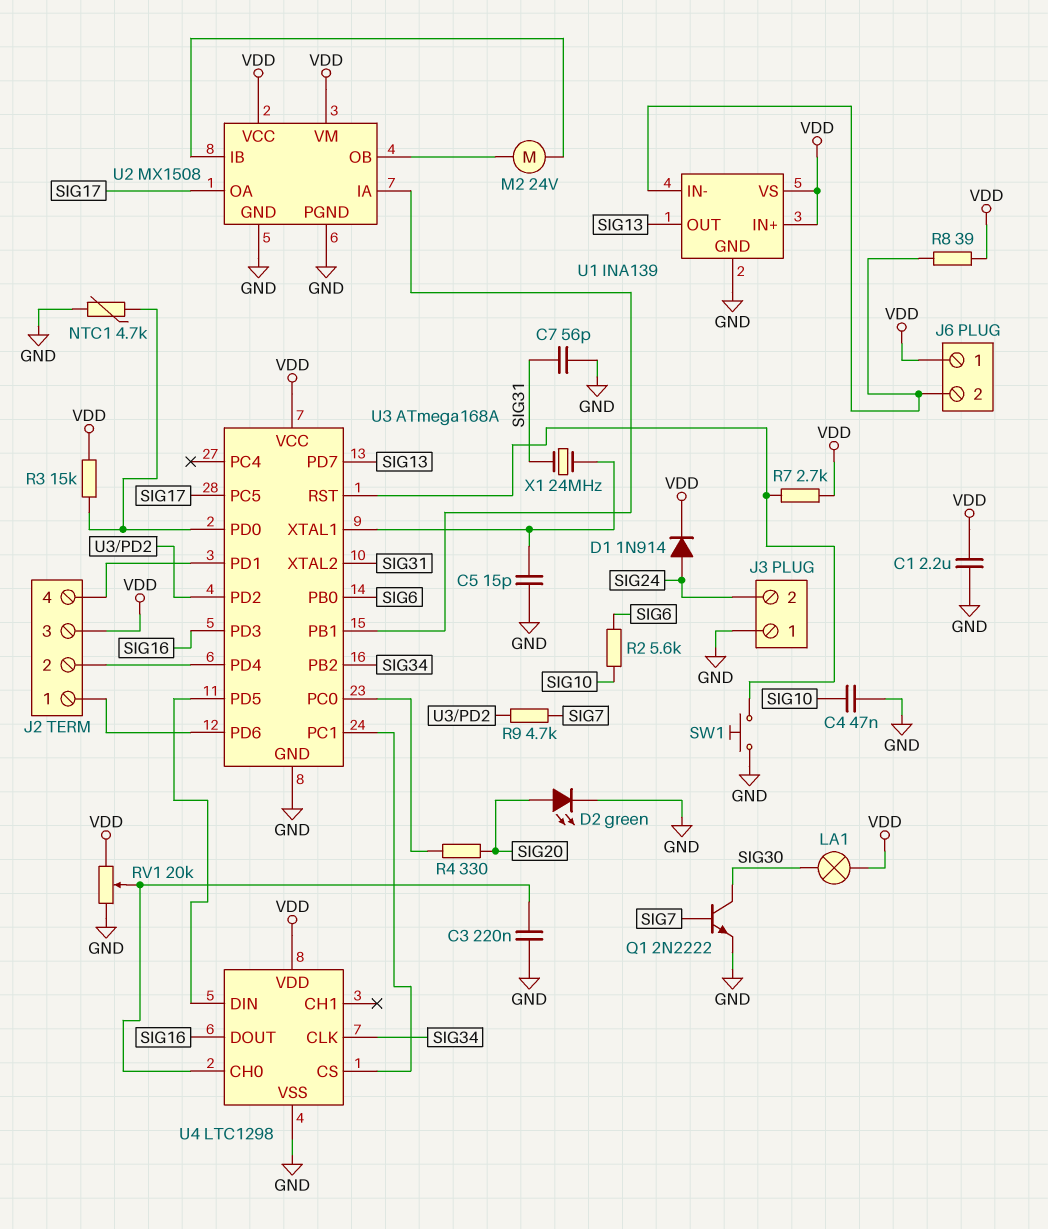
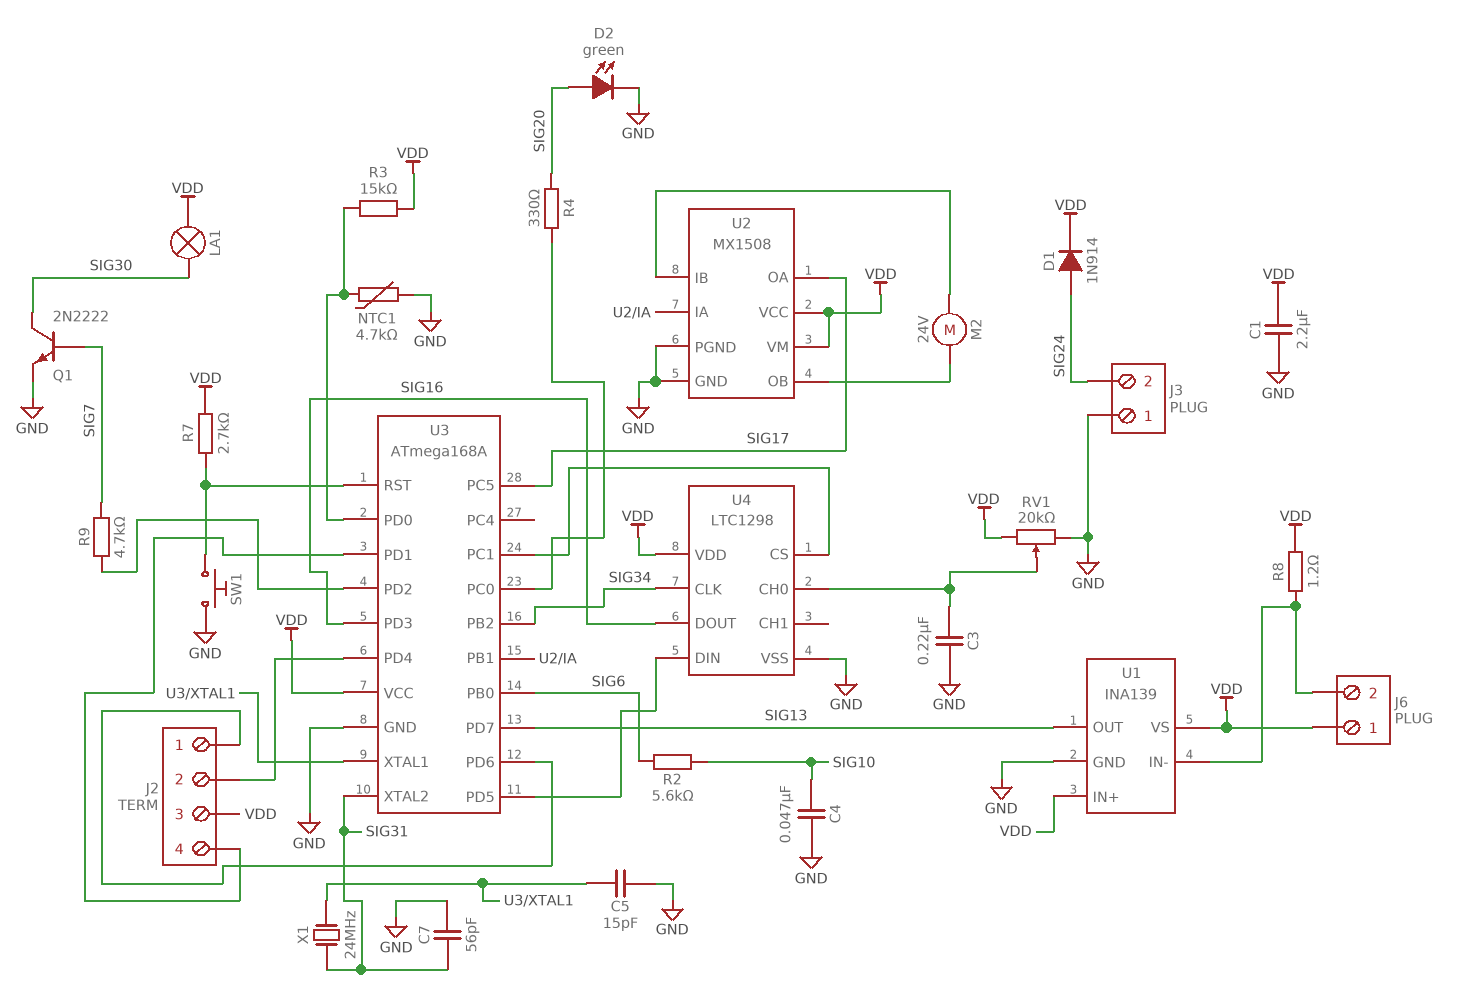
R8: 39 (J6/2, VDD) -> 1.2 (J6/2, VDD)

